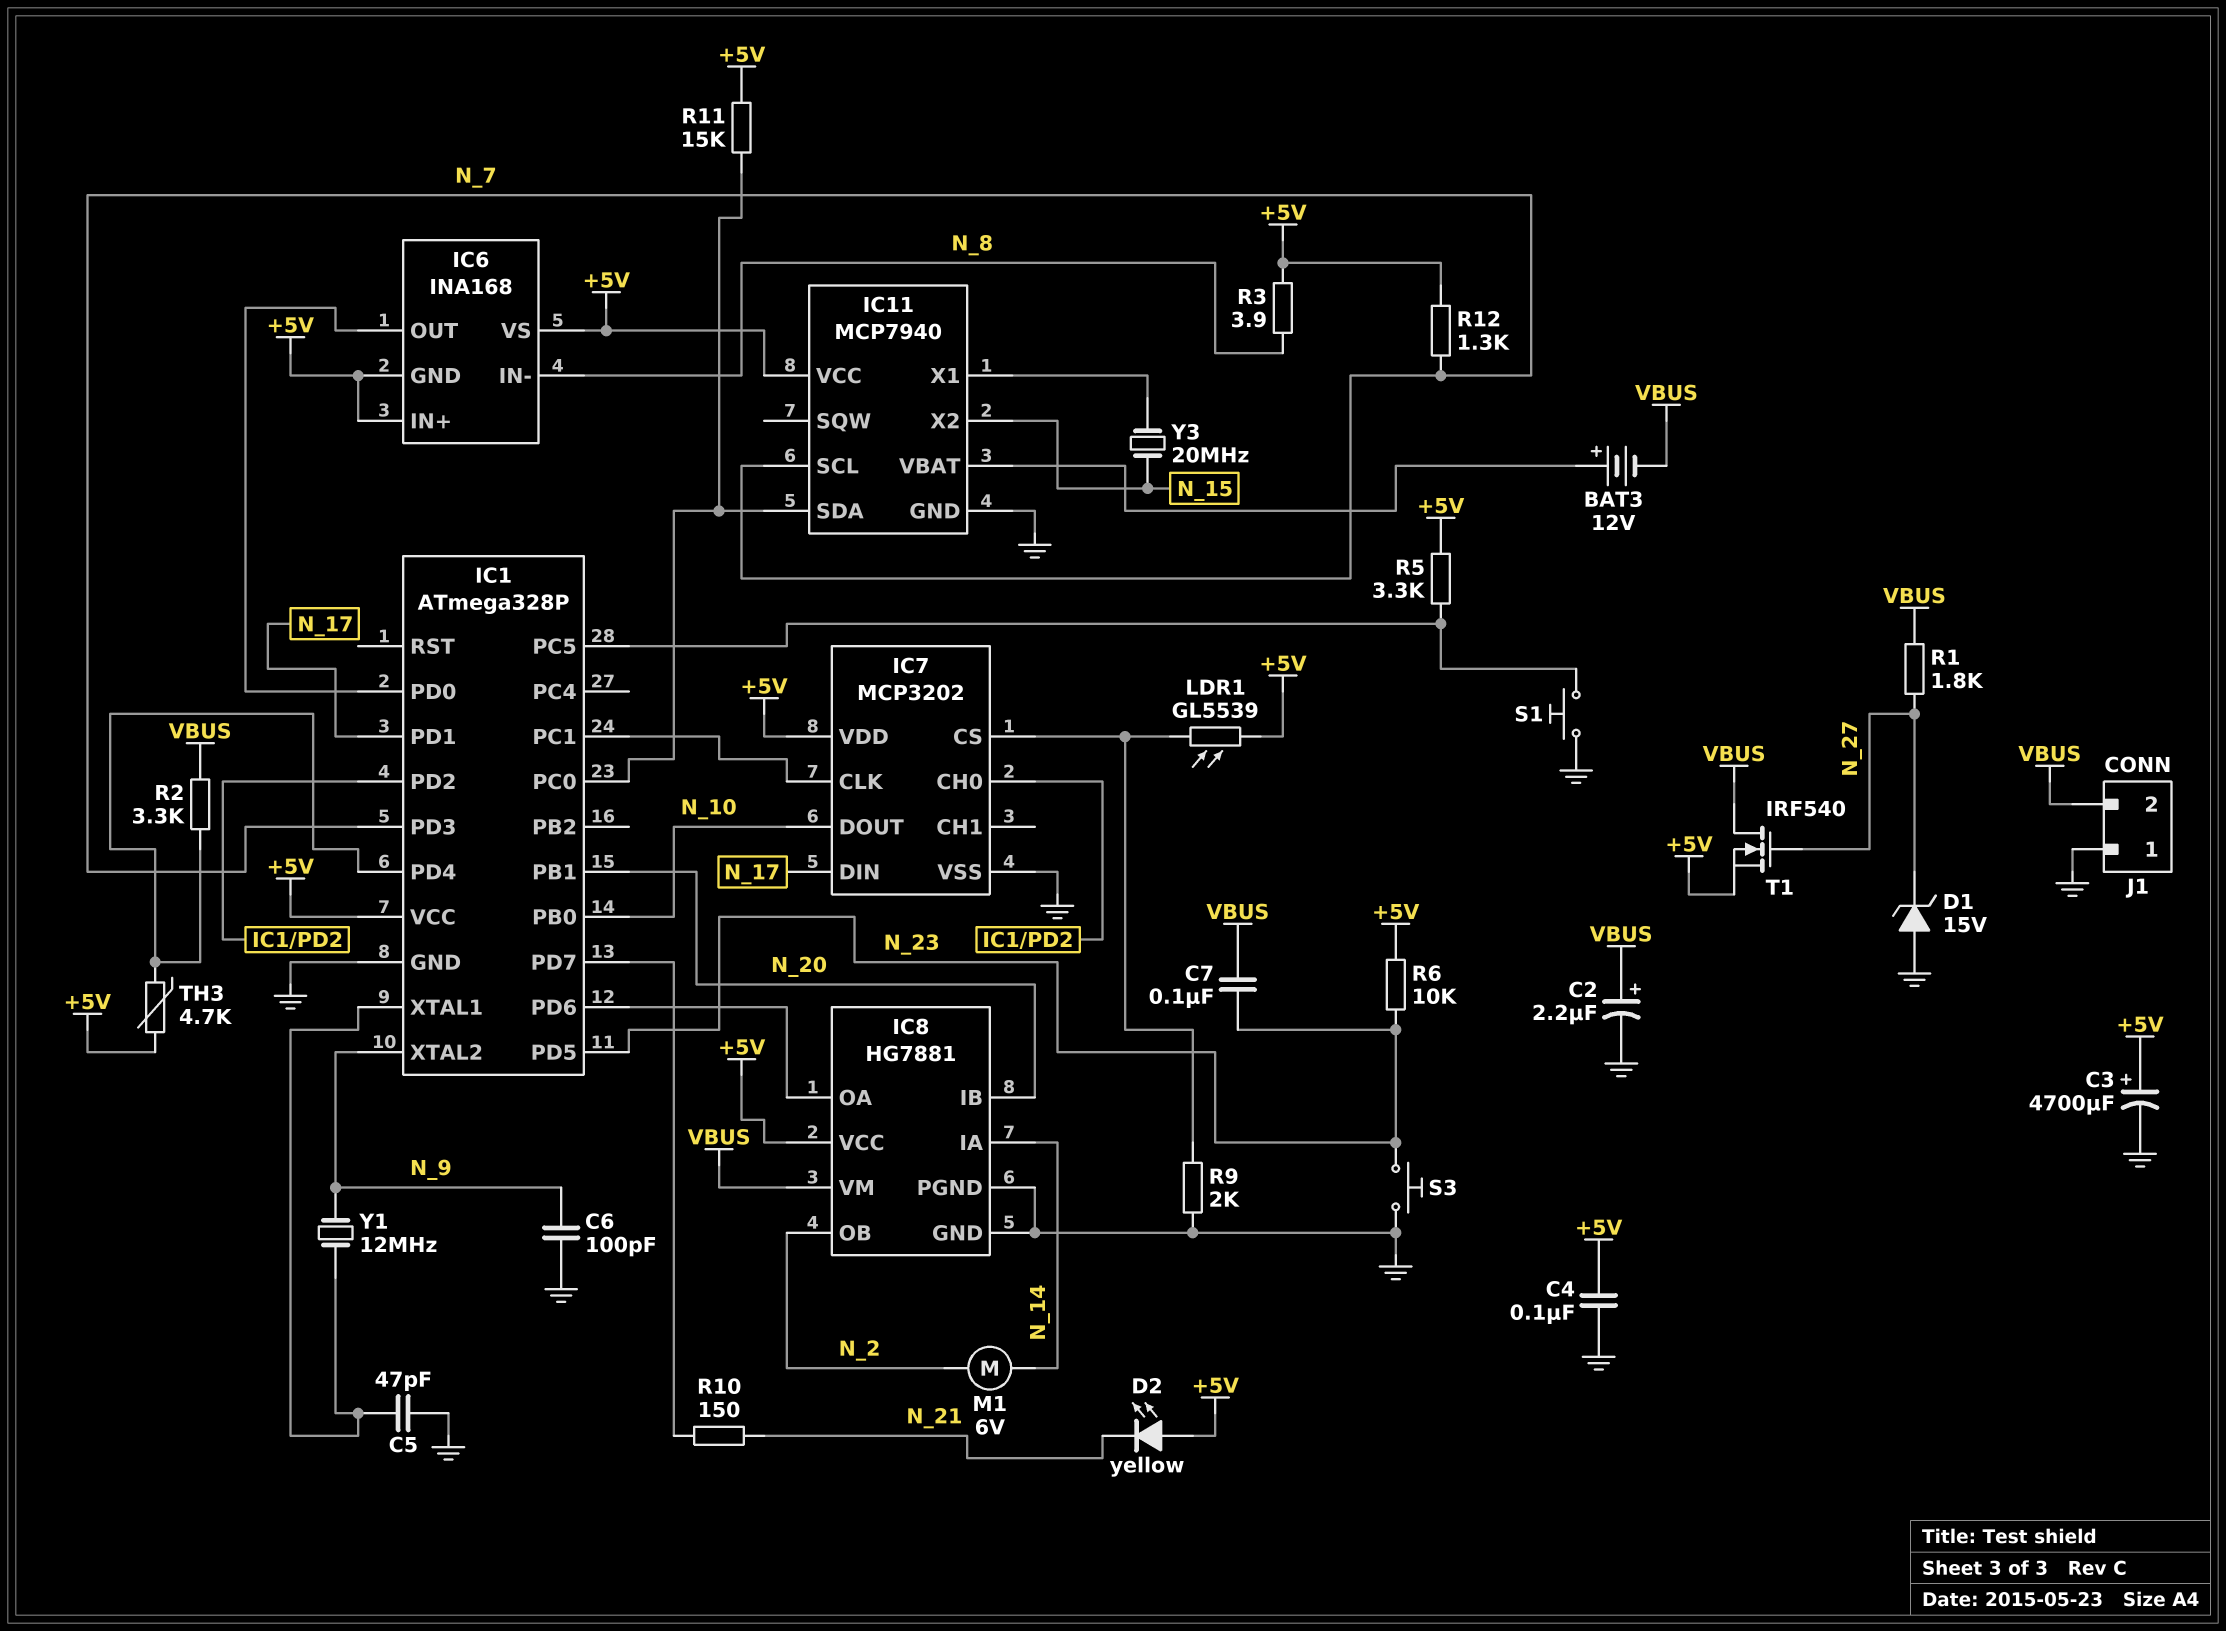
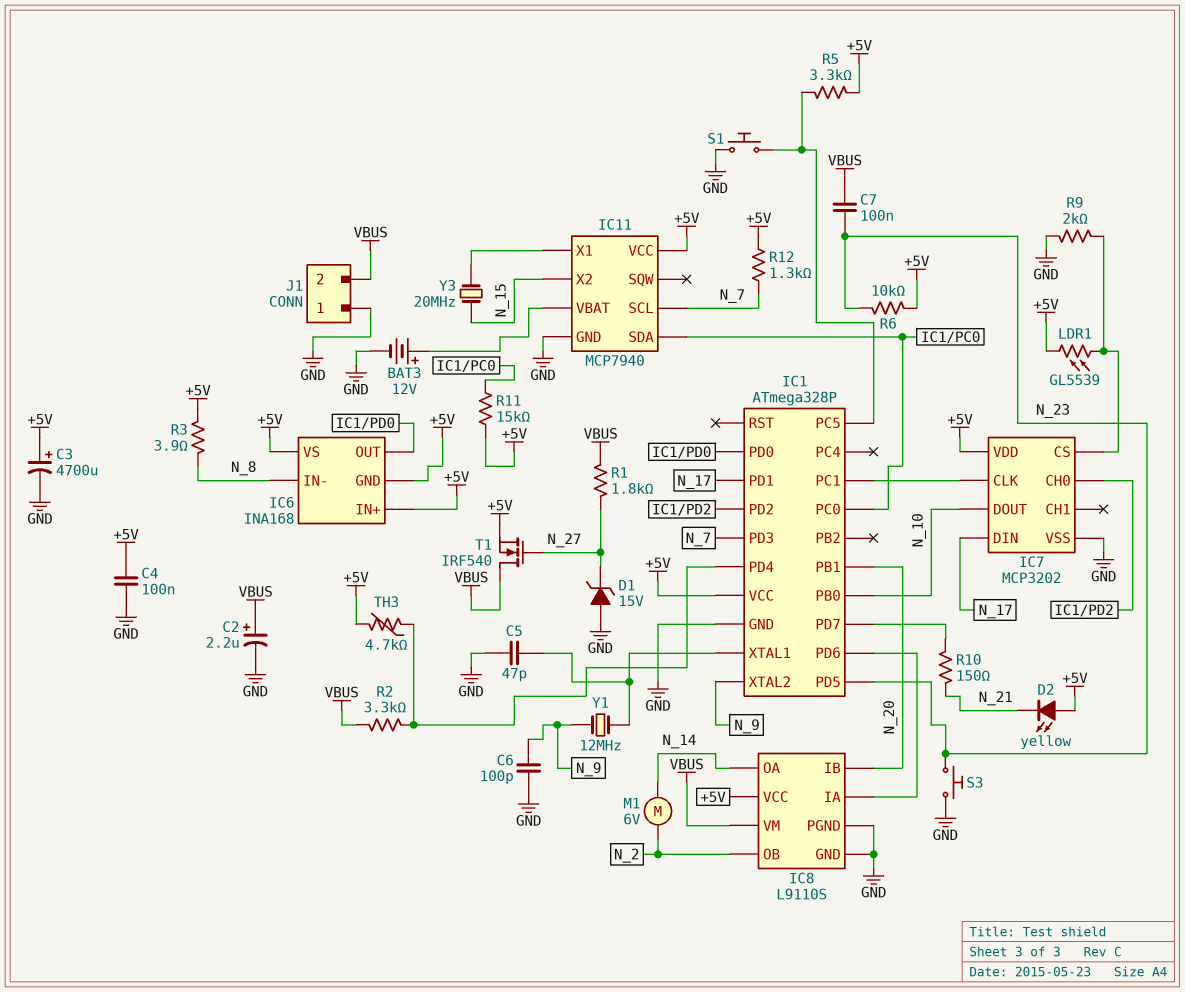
BAT3: 12V (plus IC11/VBAT, minus VBUS) -> 12V (plus IC11/VBAT, minus GND)
IC8: HG7881 -> L9110S
IC8 pin IA: N_14 -> IC1/PD6
IC8 pin OA: IC1/PD6 -> N_14

